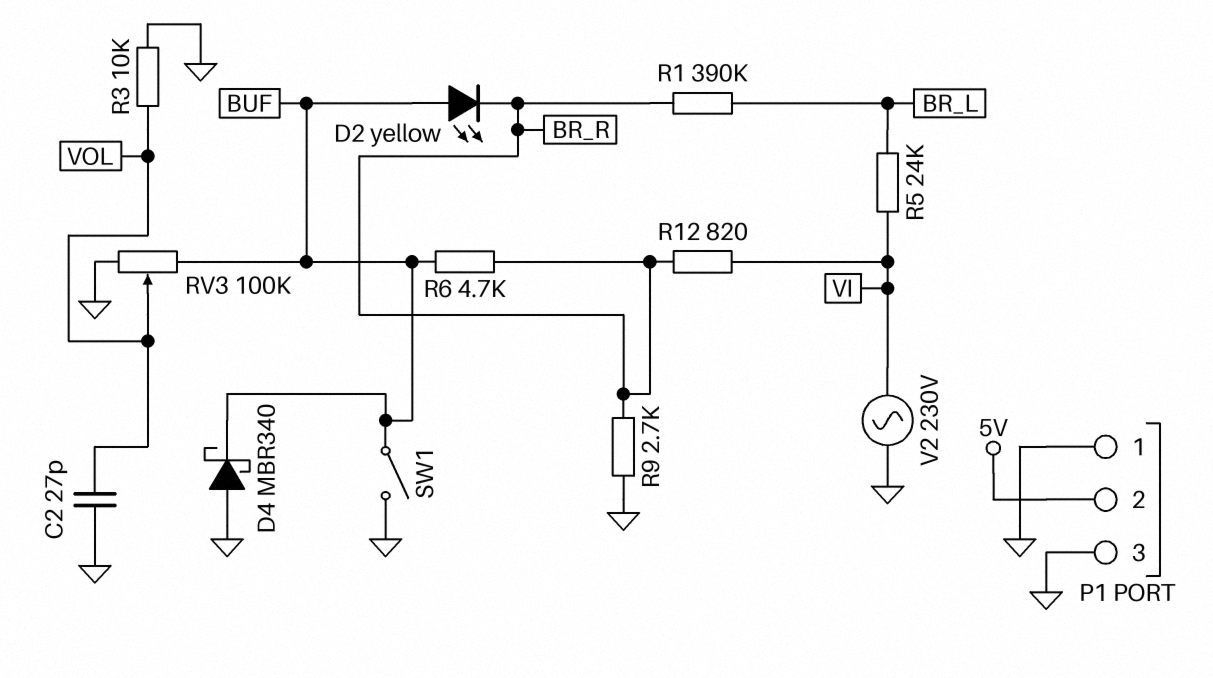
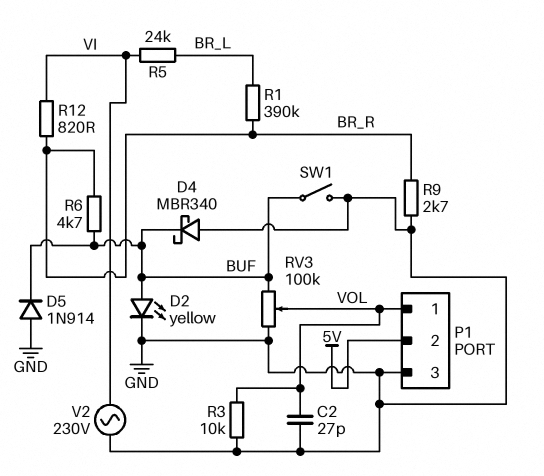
D2: LED yellow (A BUF, K BR_R) -> LED yellow (A BUF, K GND)
D5: none -> diode 1N914 (A GND, K BUF)
P1 pin 1: GND -> VOL

